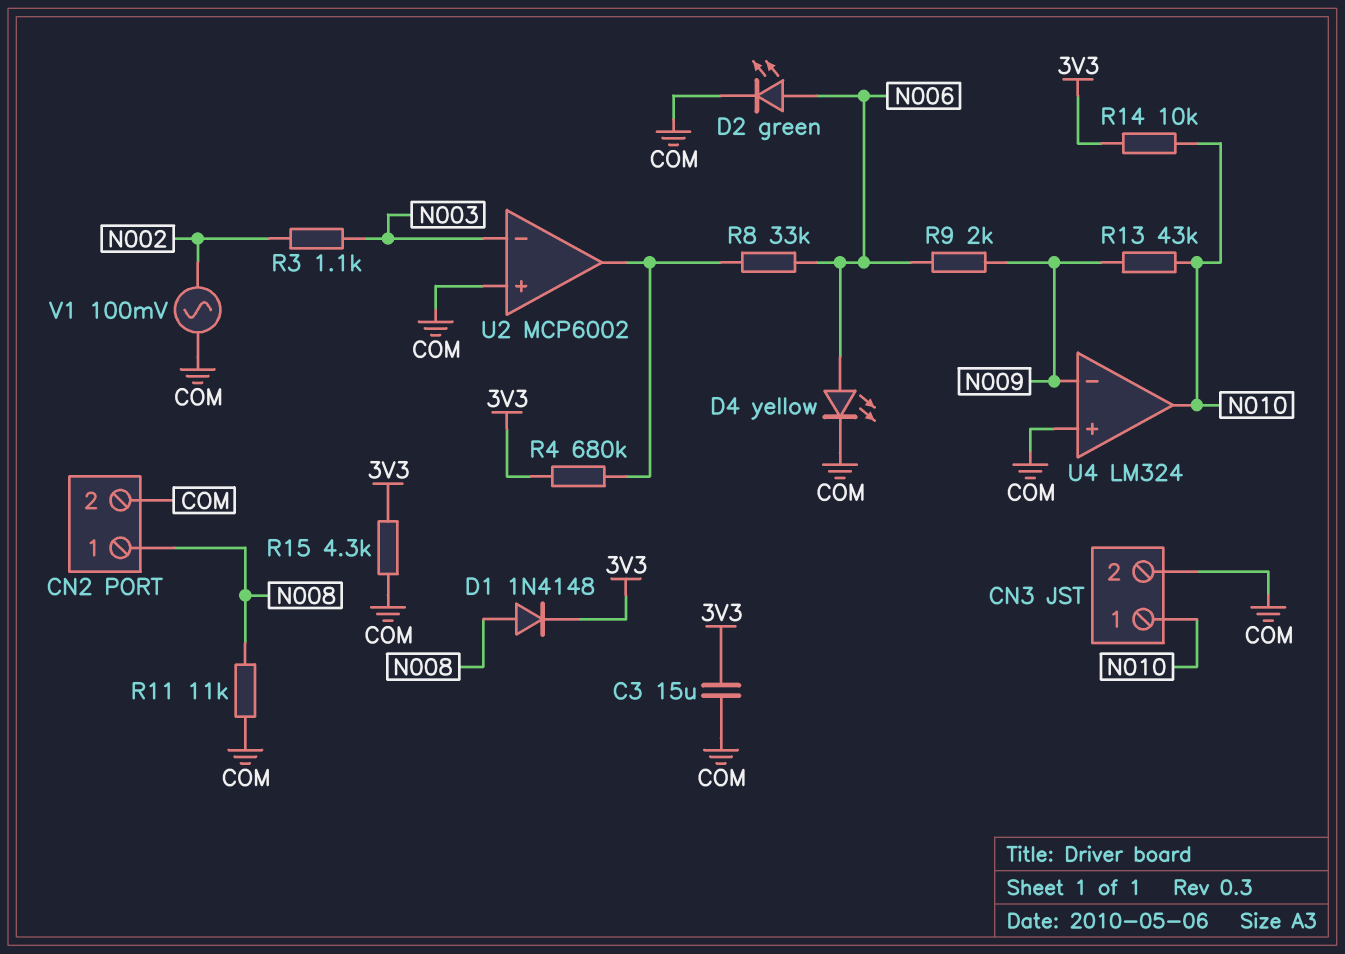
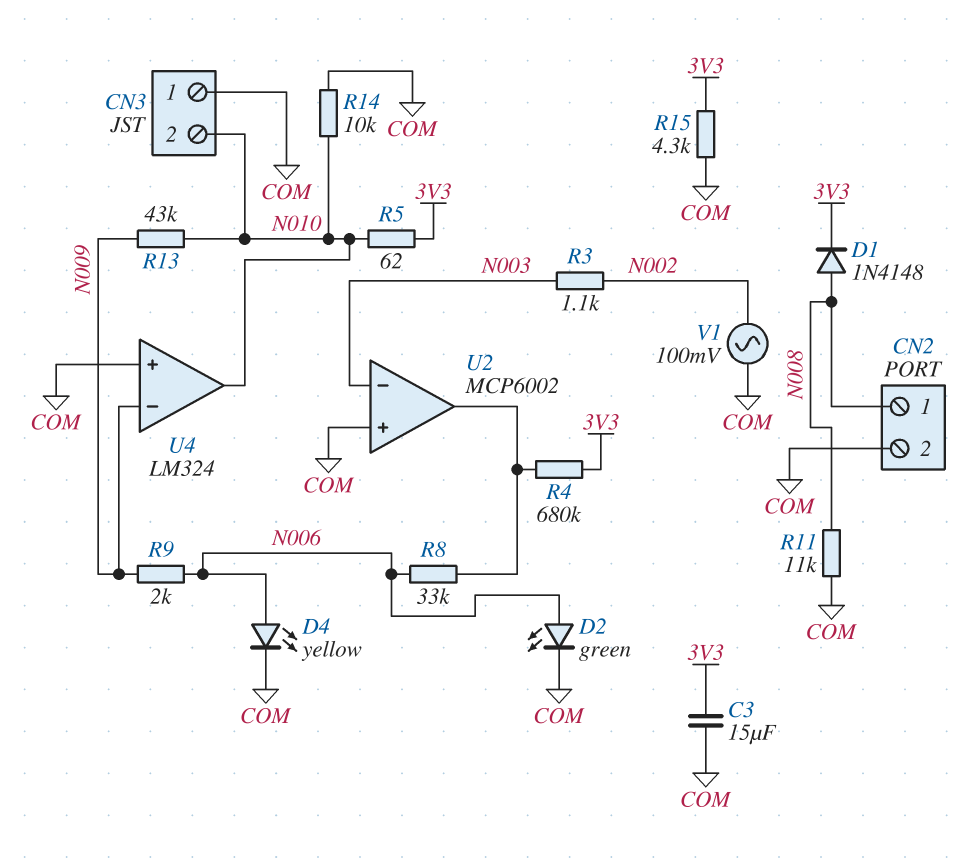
CN3 pin 1: N010 -> COM
CN3 pin 2: COM -> N010
R5: none -> 62 (3V3, N010)
R14: 10k (3V3, N010) -> 10k (COM, N010)

